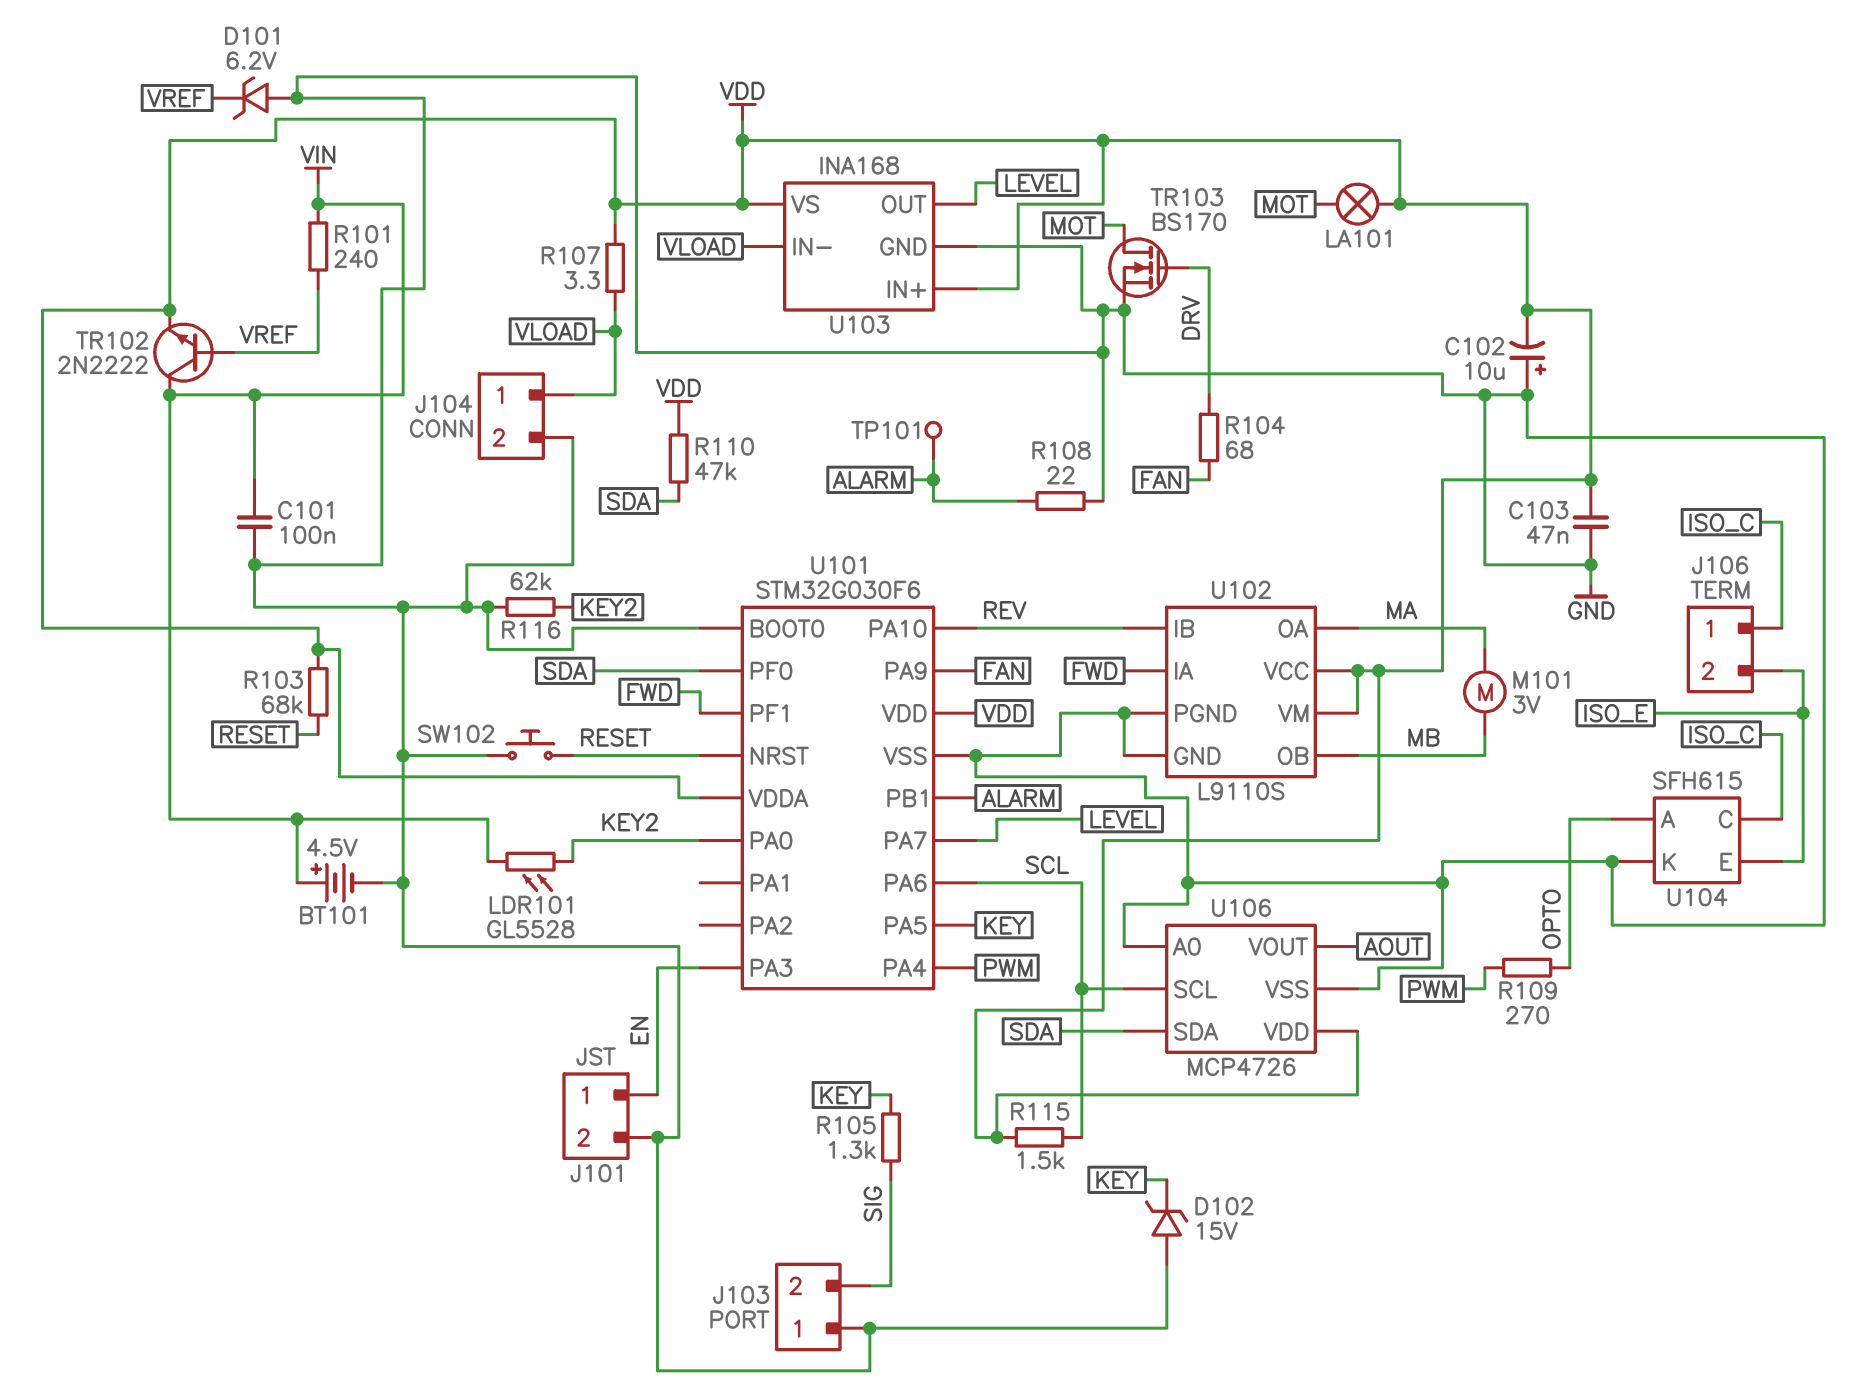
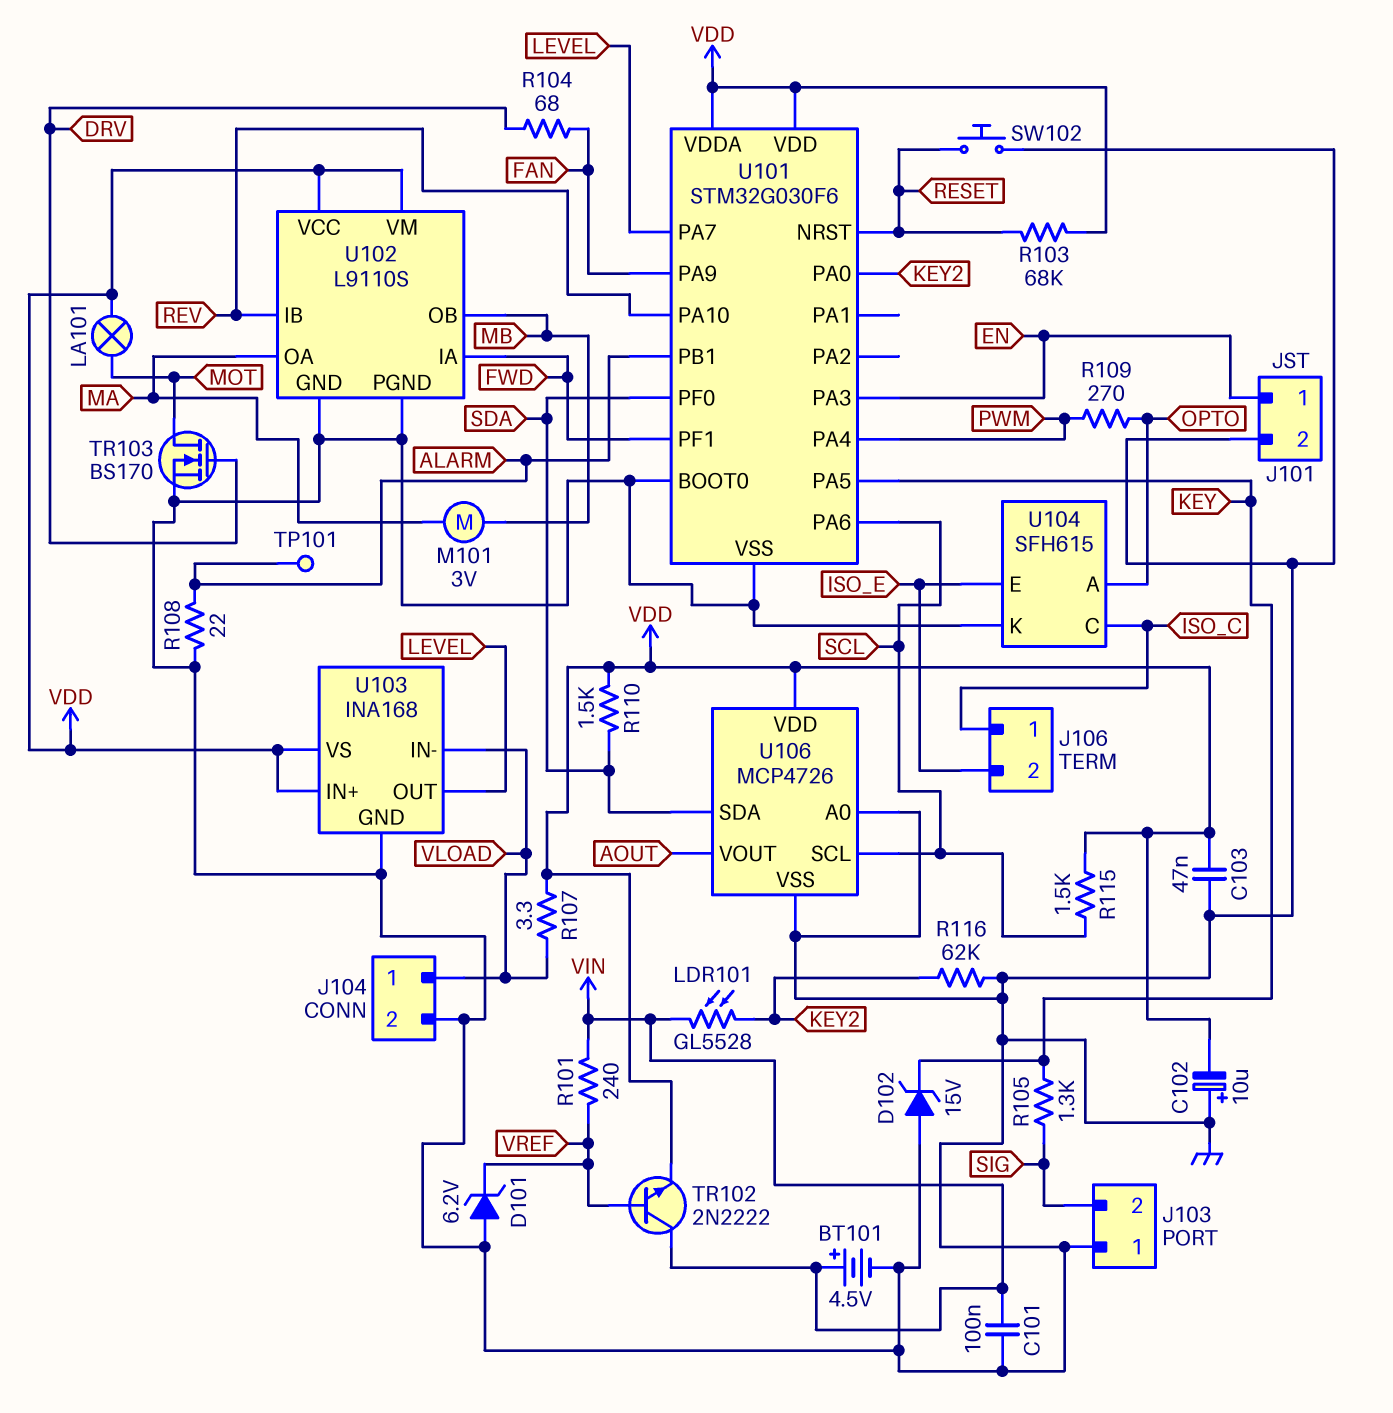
R110: 47k (SDA, VDD) -> 1.5k (SDA, VDD)

